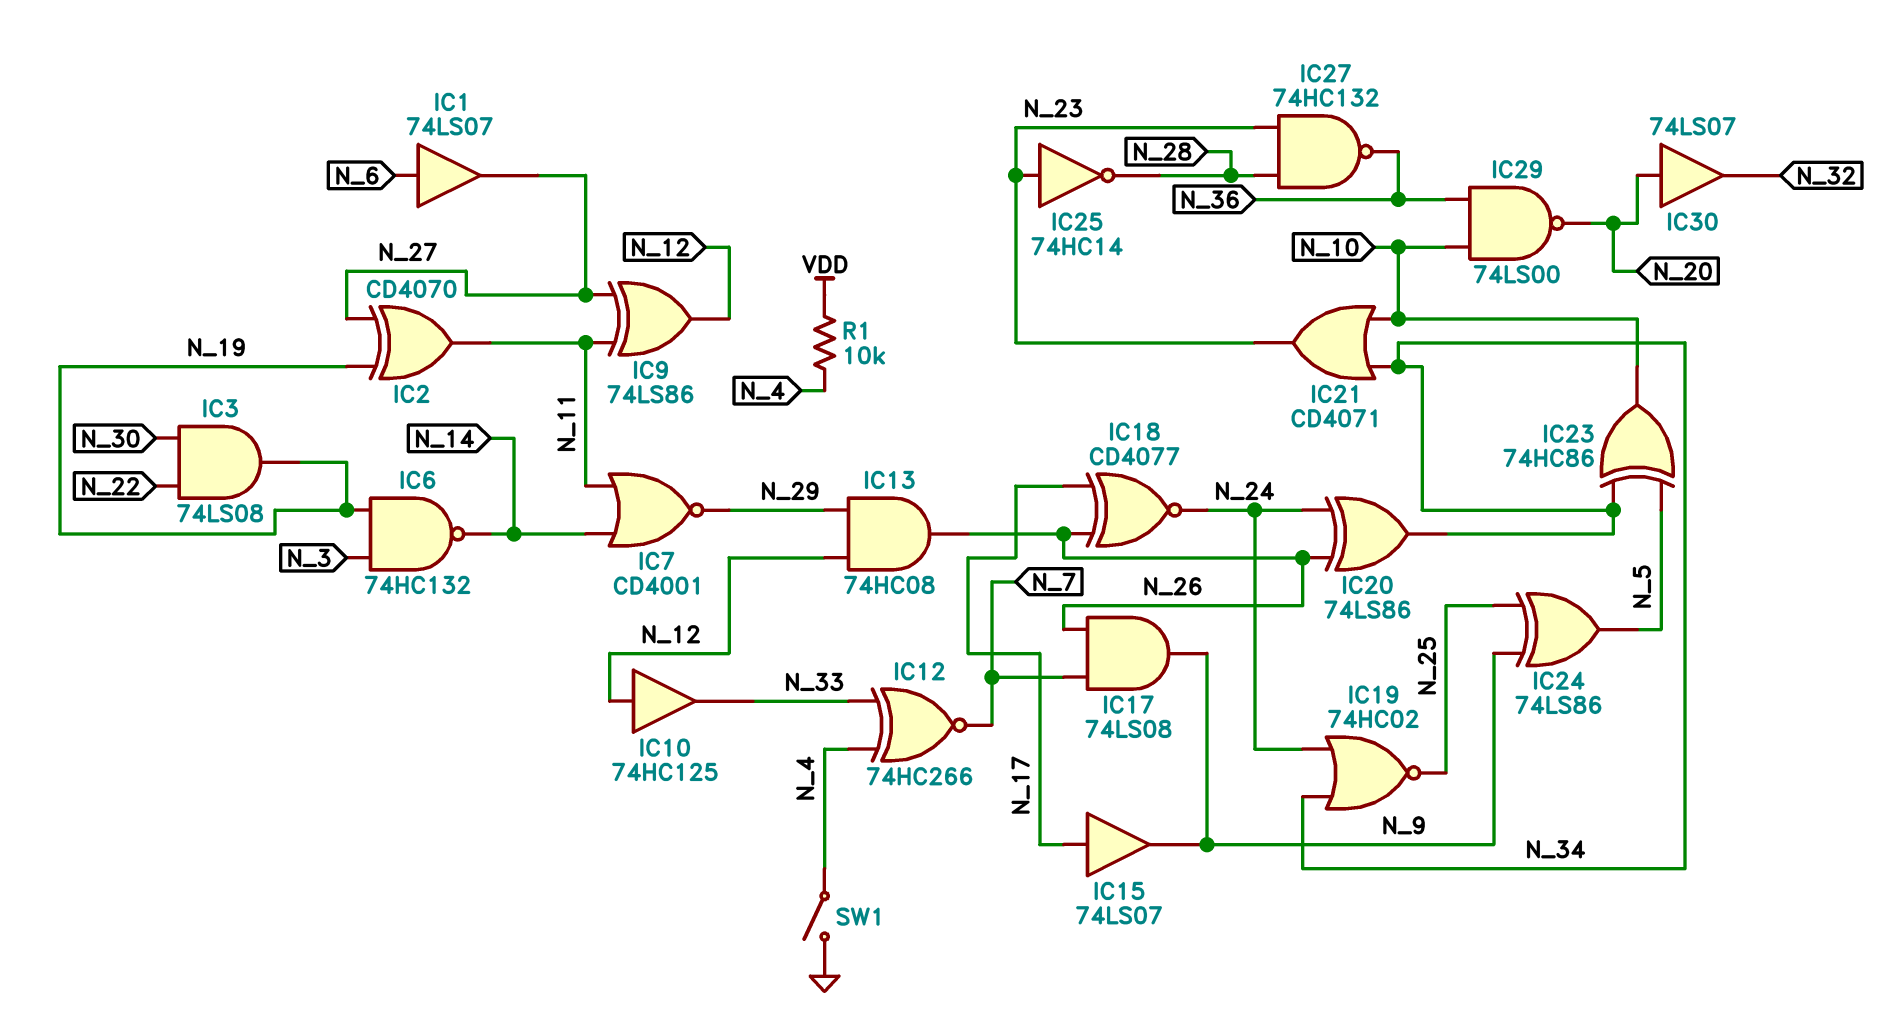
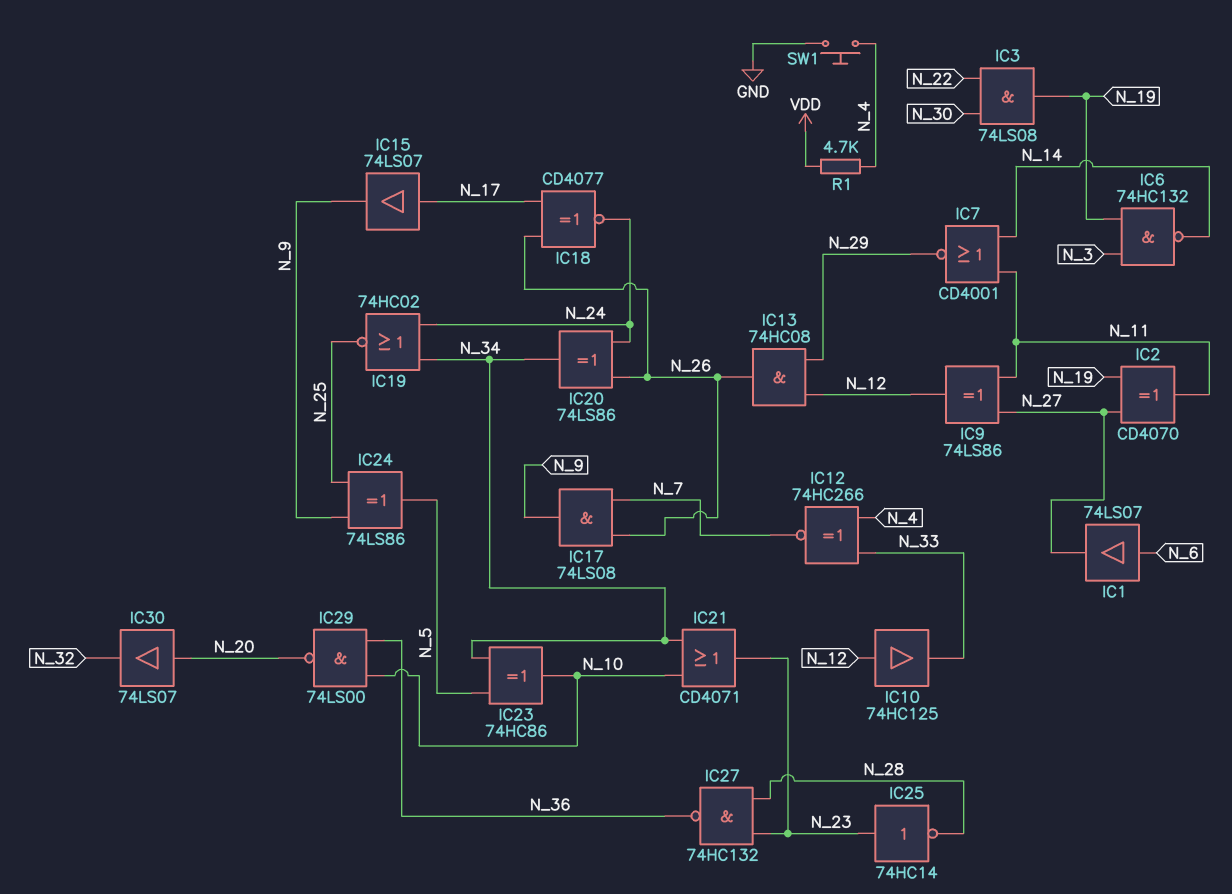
R1: 10k (N_4, VDD) -> 4.7k (N_4, VDD)
SW1: switch (GND, N_4) -> button (GND, N_4)

